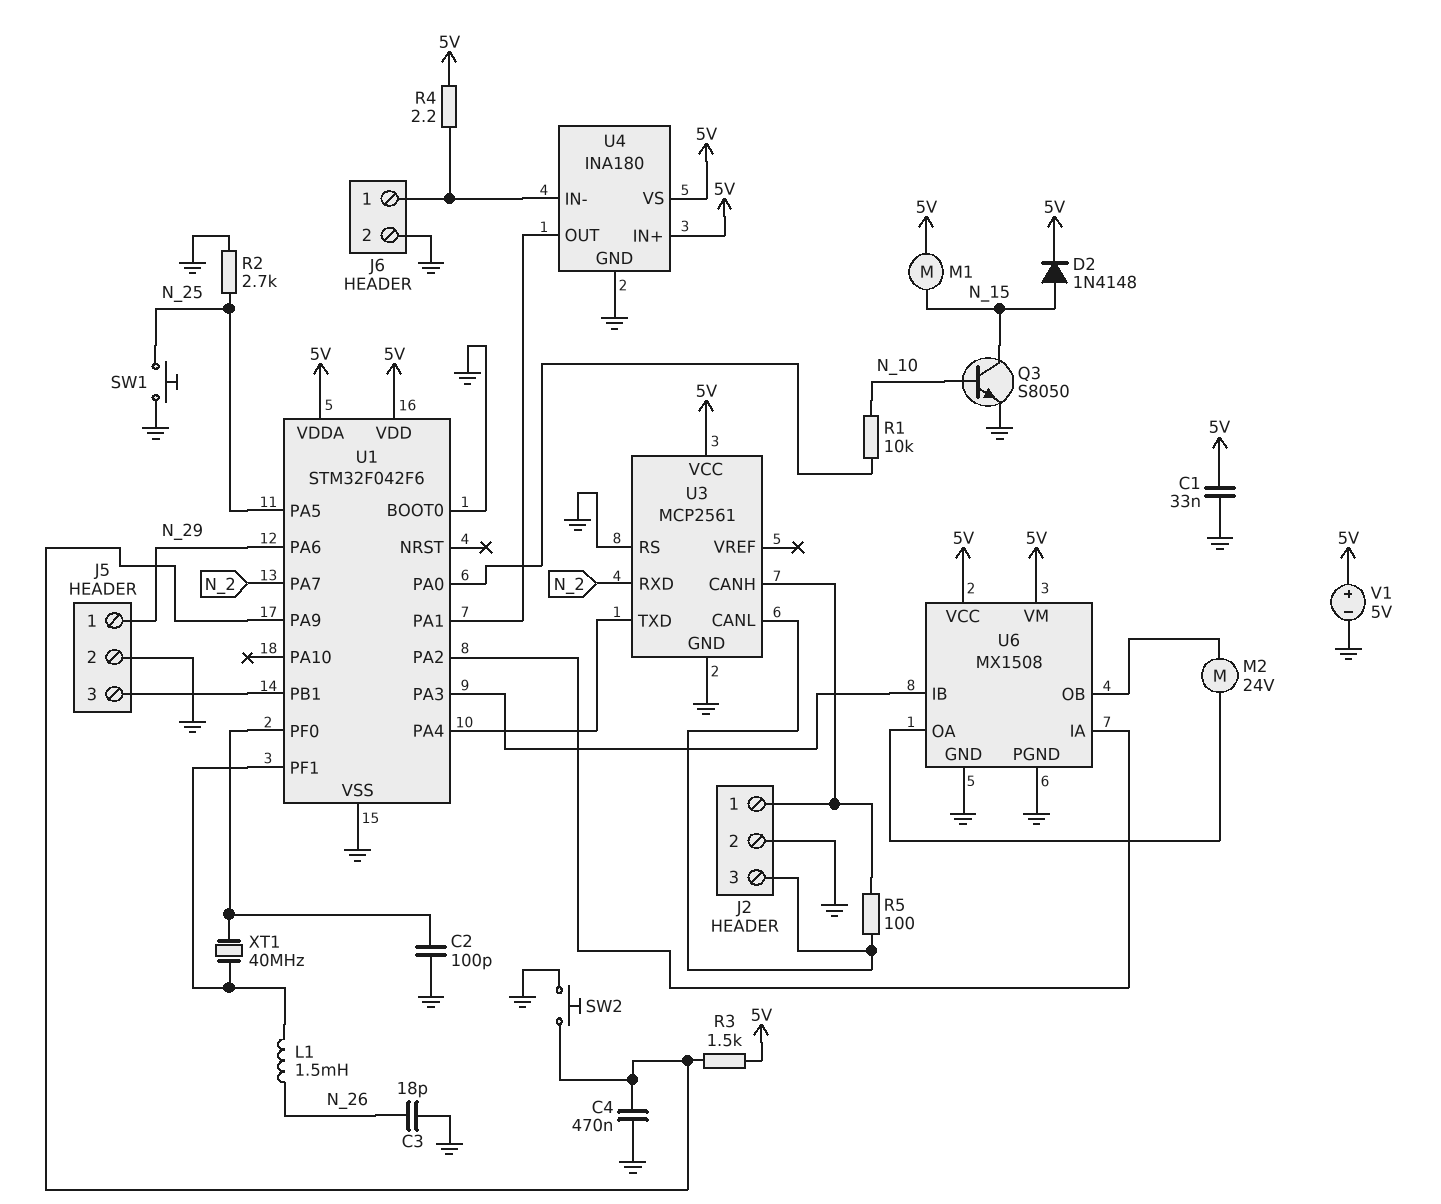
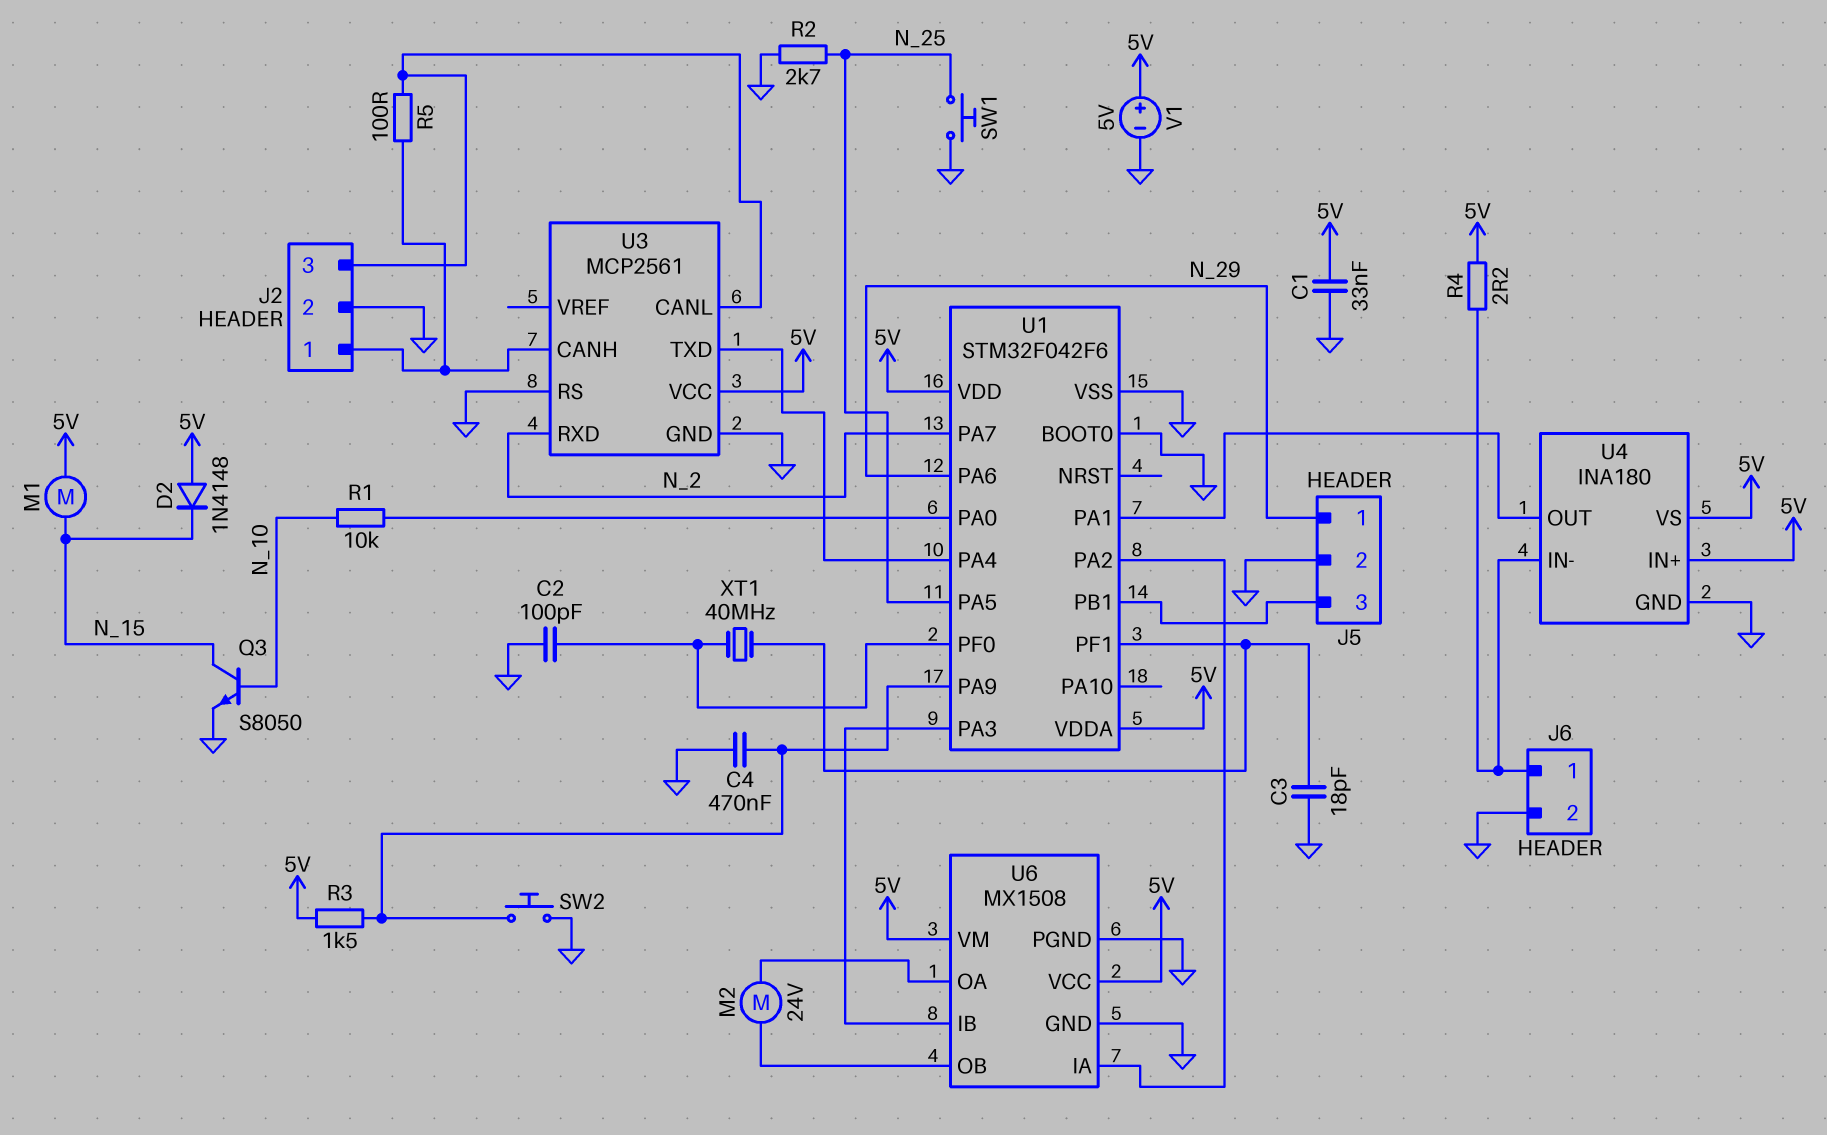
C3: 18pF (GND, N_26) -> 18pF (GND, U1/PF1)
D2: diode 1N4148 (A N_15, K 5V) -> diode 1N4148 (A 5V, K N_15)
L1: 1.5mH (N_26, U1/PF1) -> none

